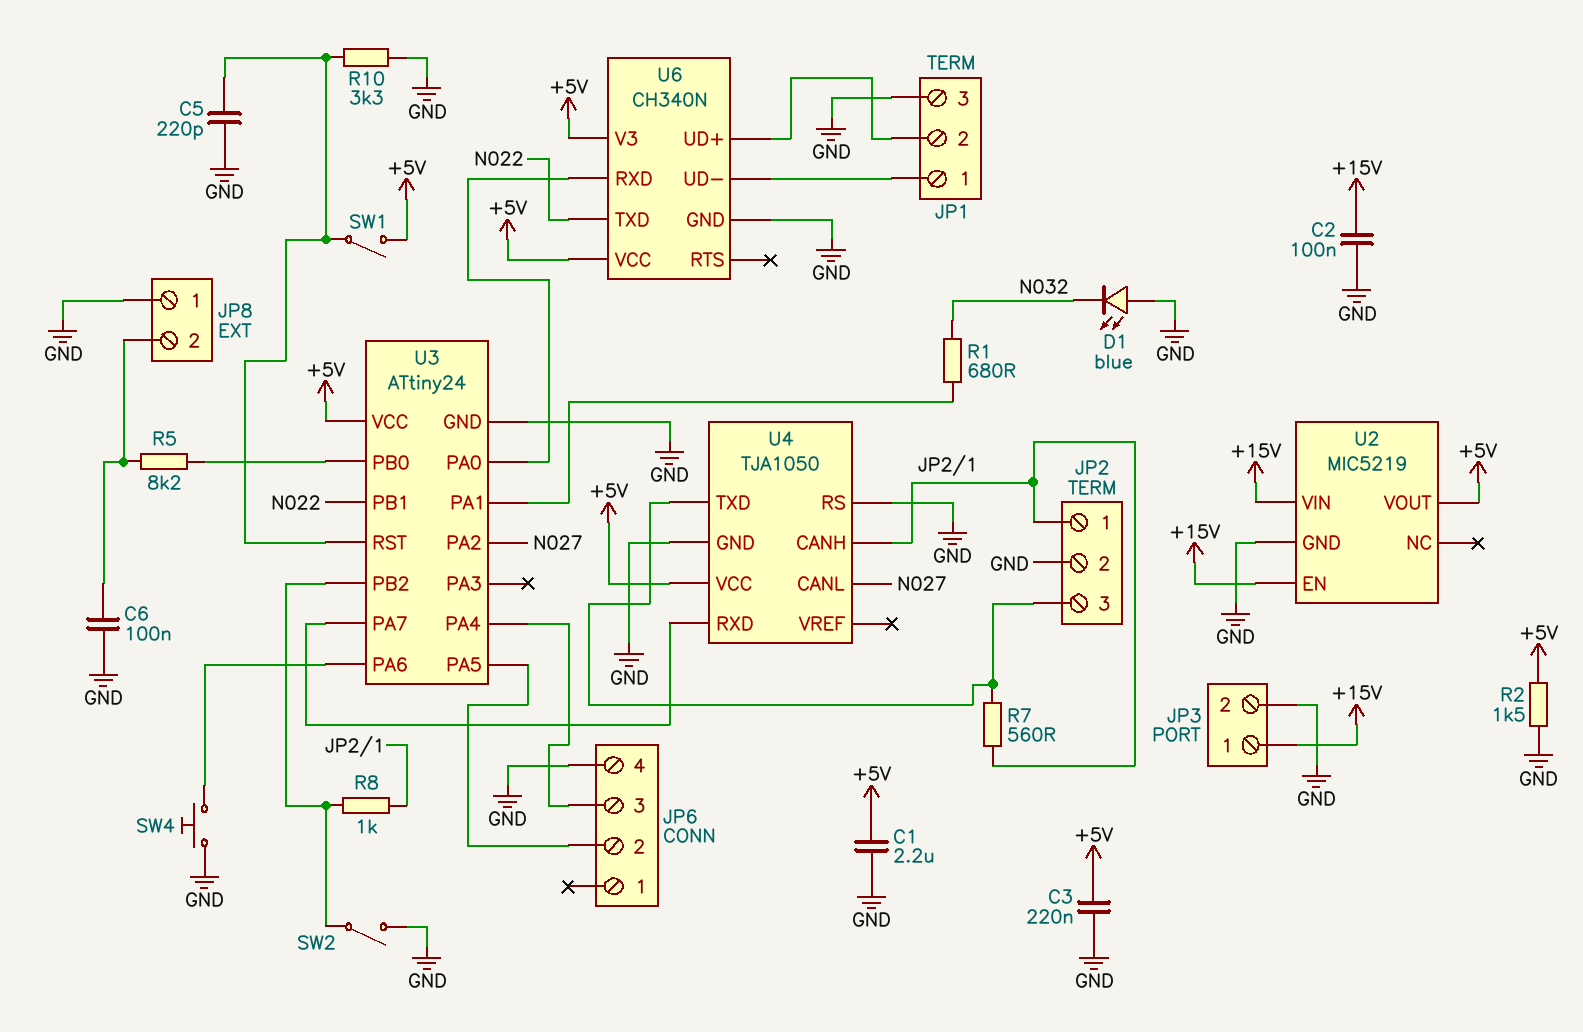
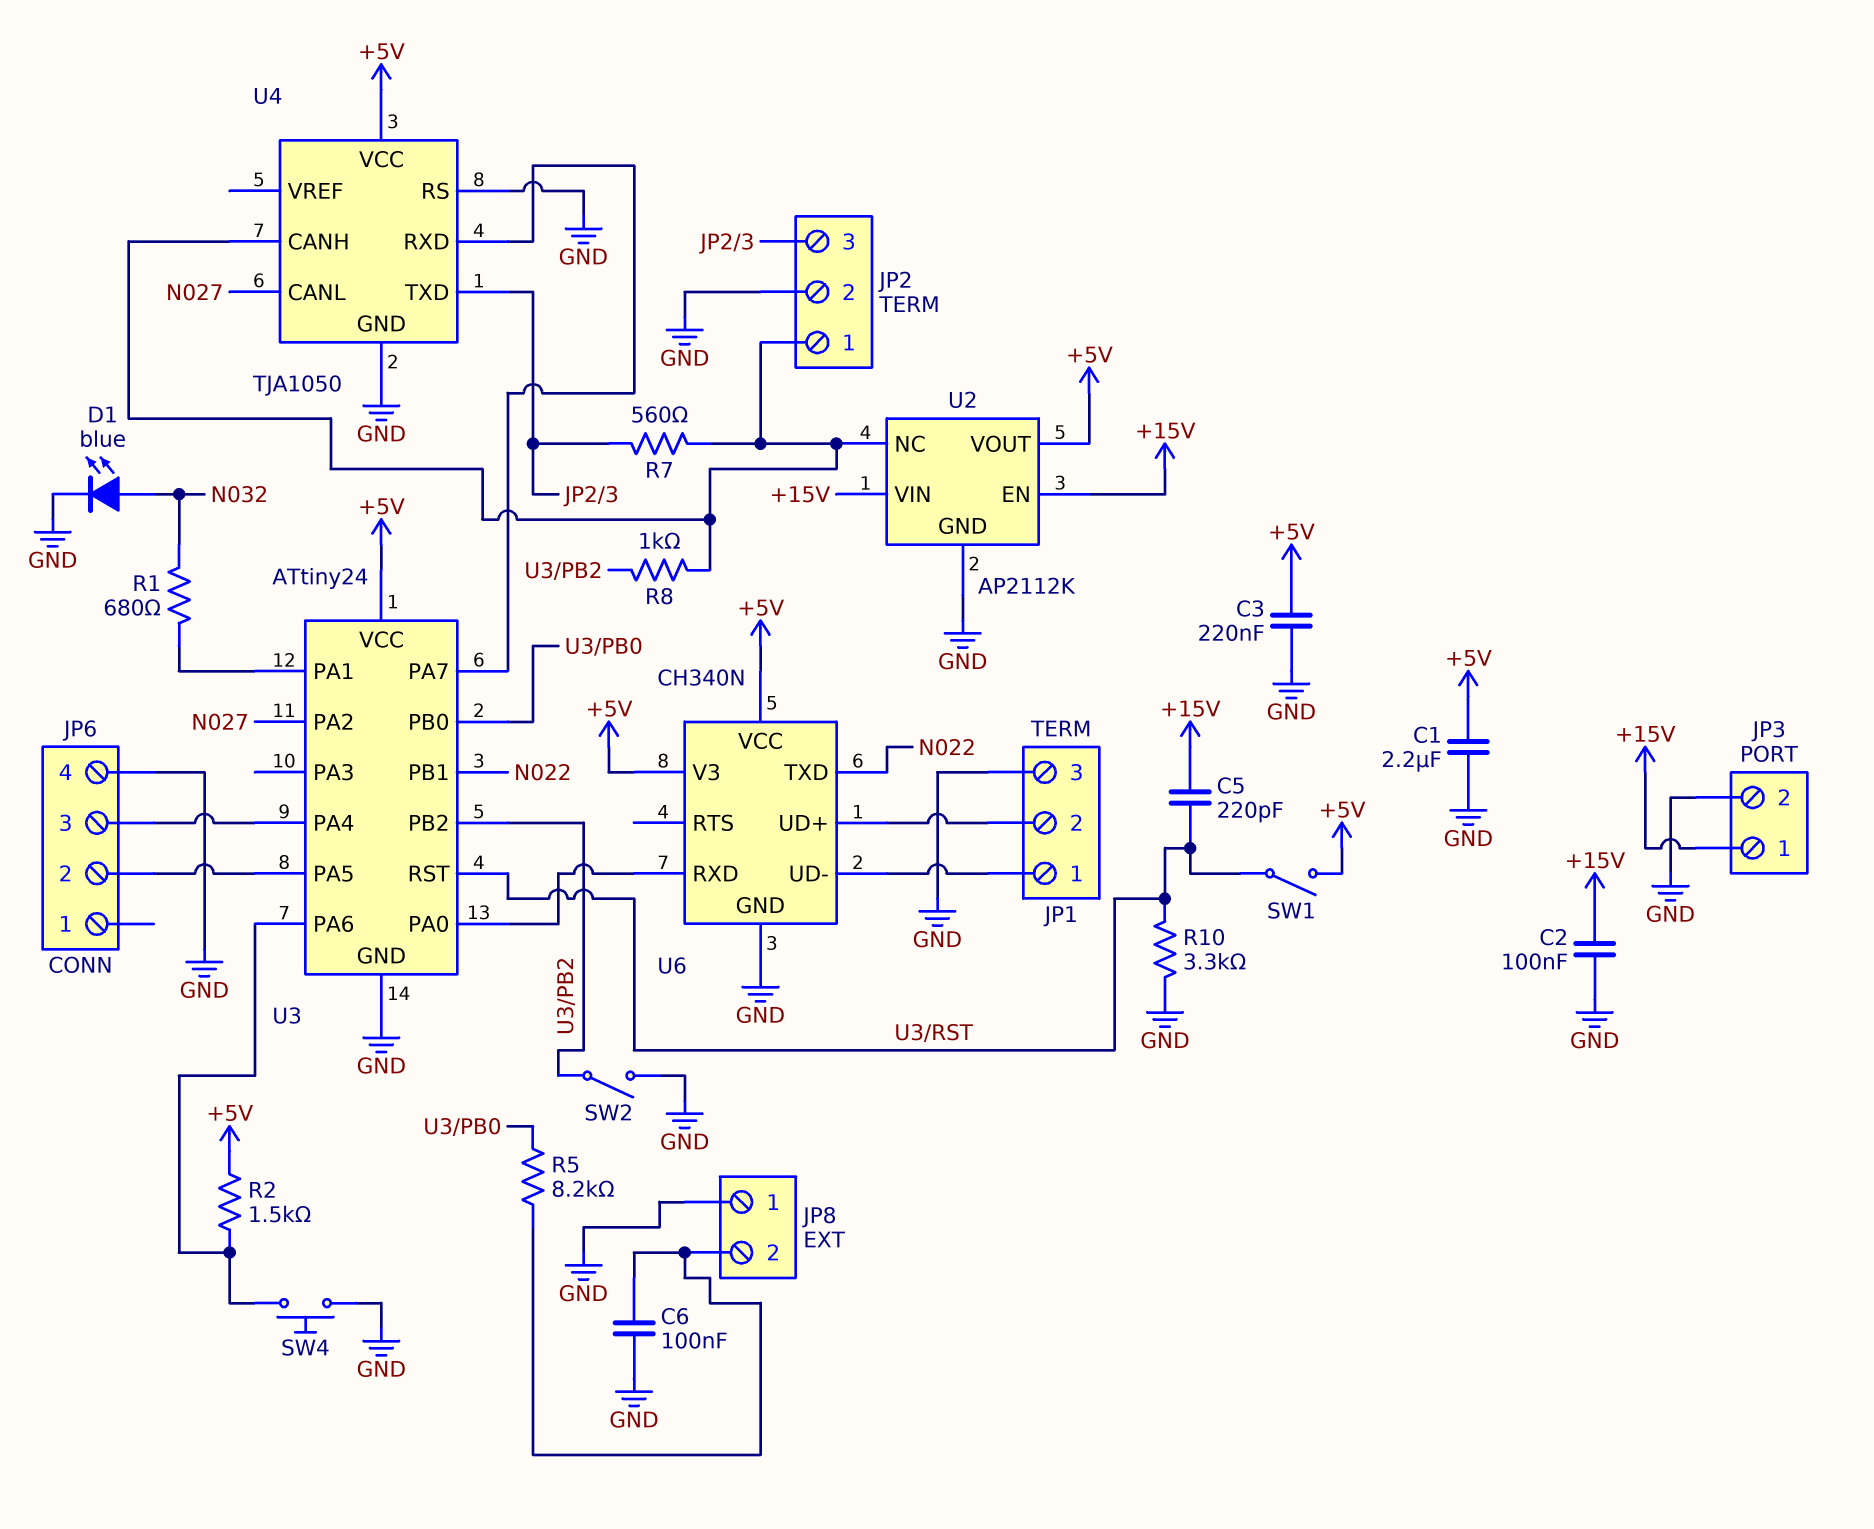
C5: 220pF (GND, U3/RST) -> 220pF (+15V, U3/RST)
D1: LED blue (A GND, K N032) -> LED blue (A N032, K GND)
R2: 1.5k (+5V, GND) -> 1.5k (+5V, U3/PA6)
U2: MIC5219 -> AP2112K
U2 pin NC: none -> JP2/1

